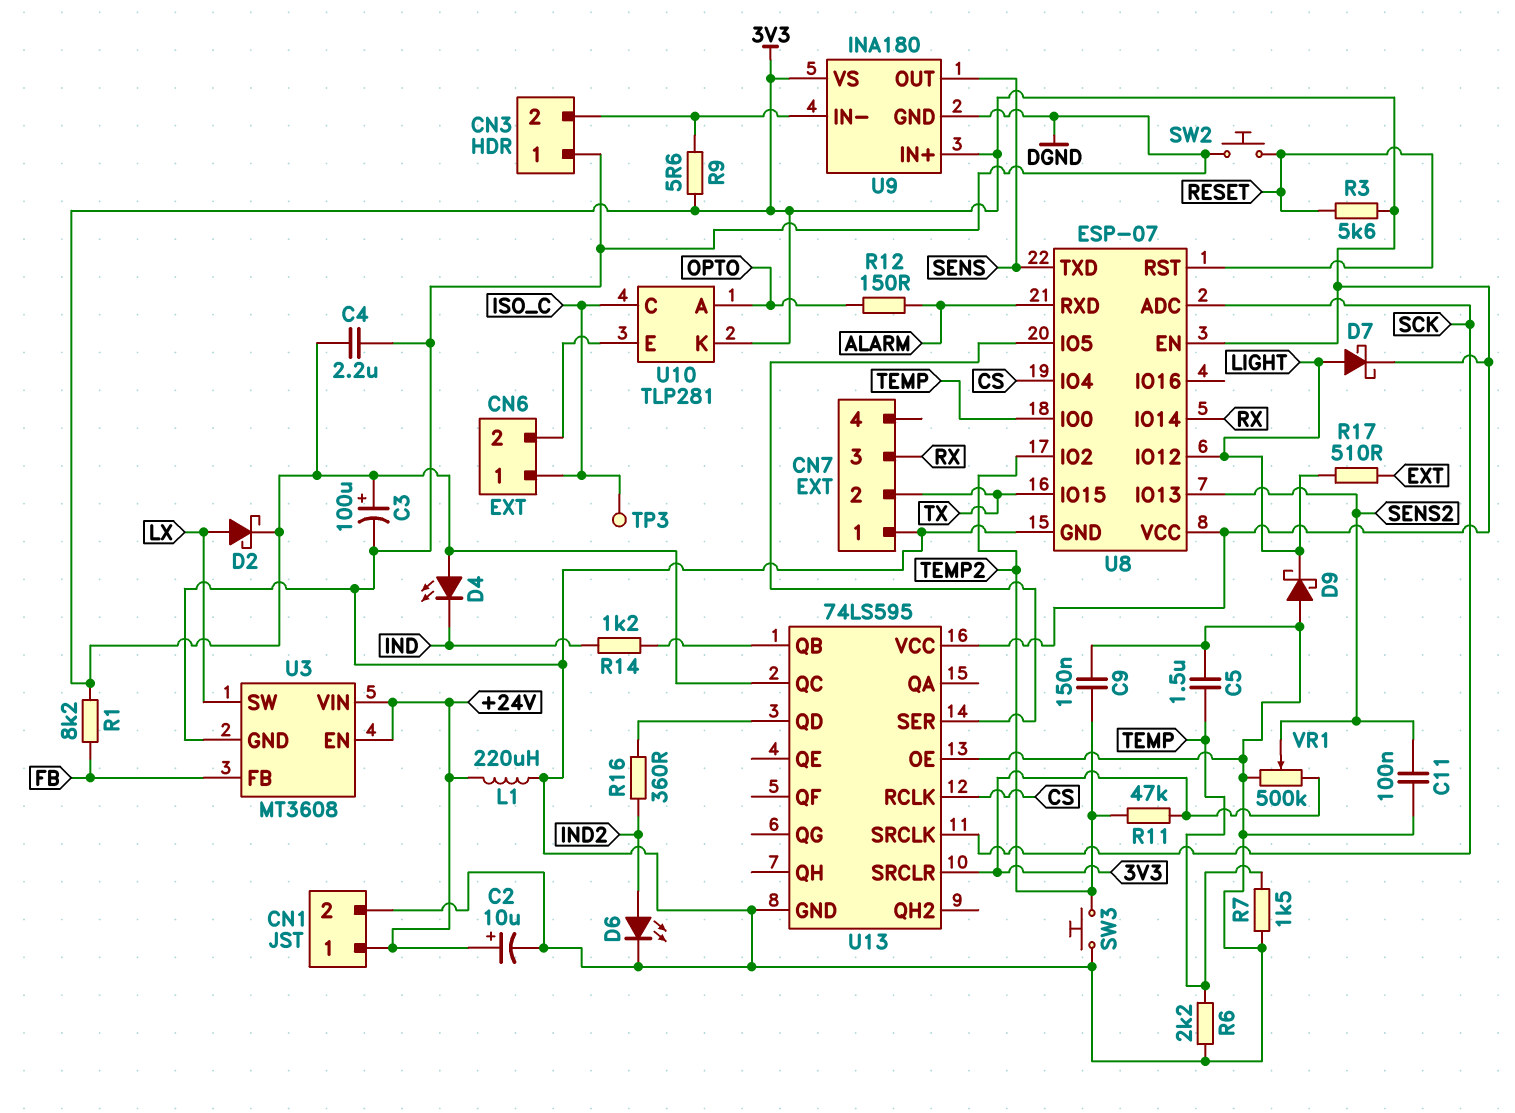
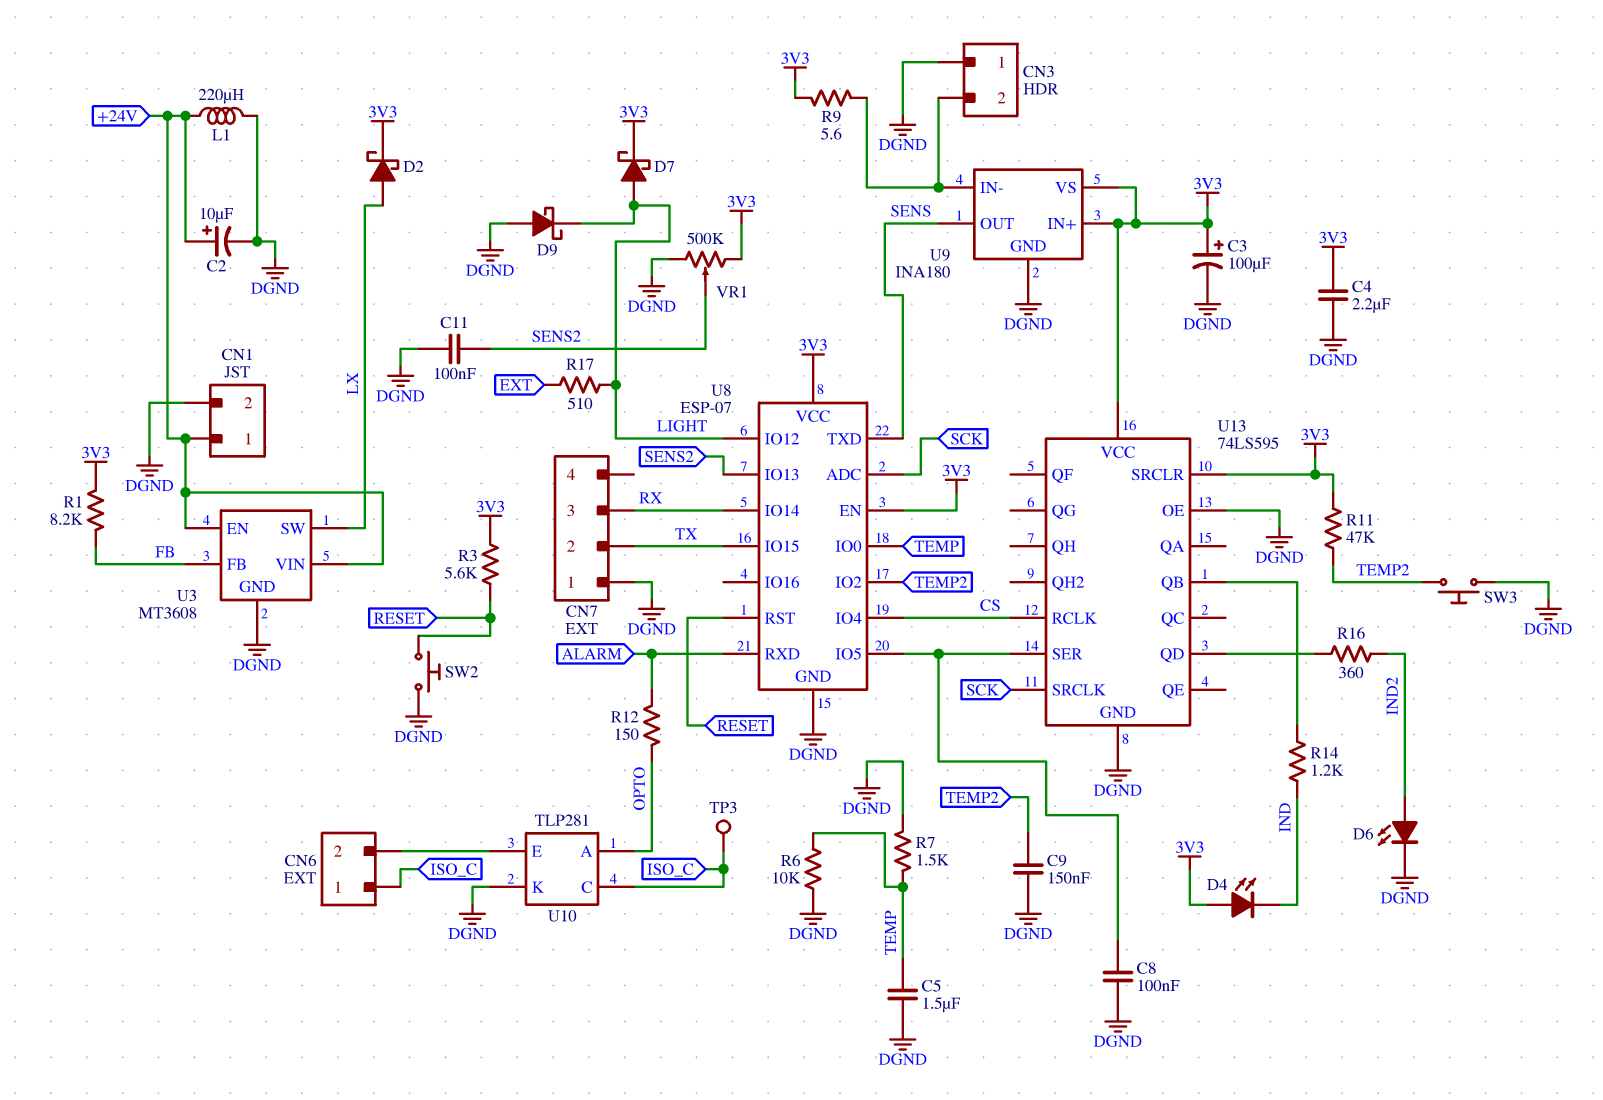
C8: none -> 100nF (DGND, U8/IO5)
R6: 2.2k (DGND, TEMP) -> 10k (DGND, TEMP)
U10 pin K: 3V3 -> DGND
U13 pin QC: 3V3 -> none

